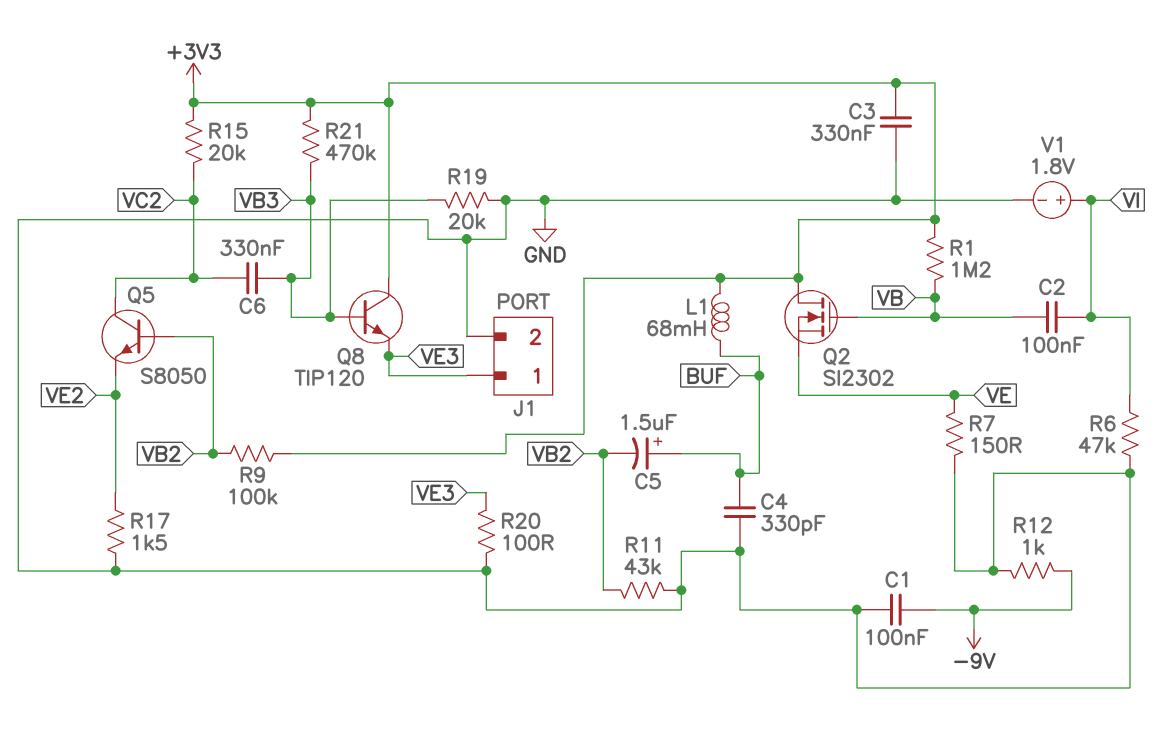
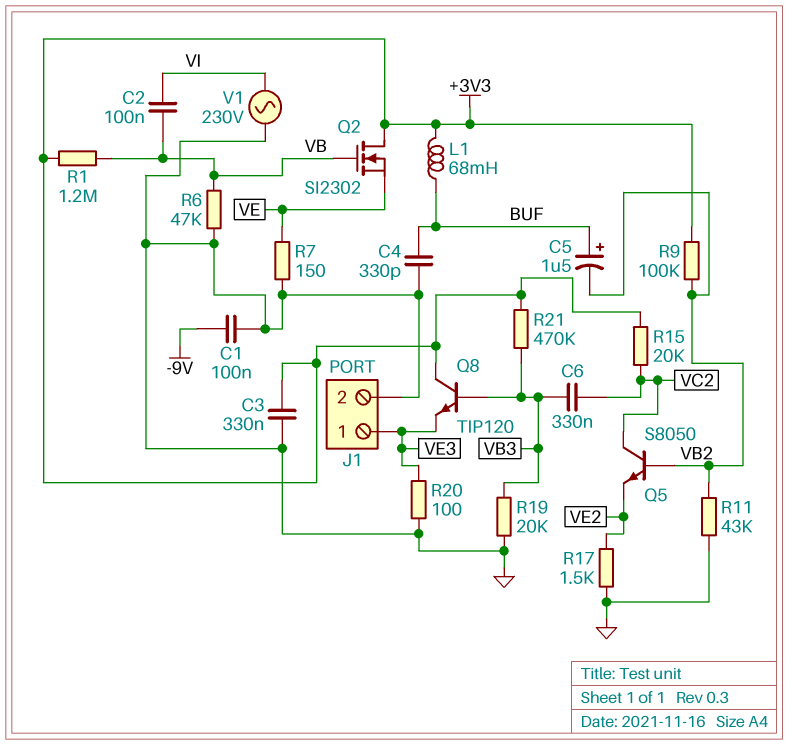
R6: 47k (GND, VI) -> 47k (GND, VB)
R12: 1k (-9V, GND) -> none
V1: 1.8V (plus VI, minus GND) -> AC 230V (GND, VI)

